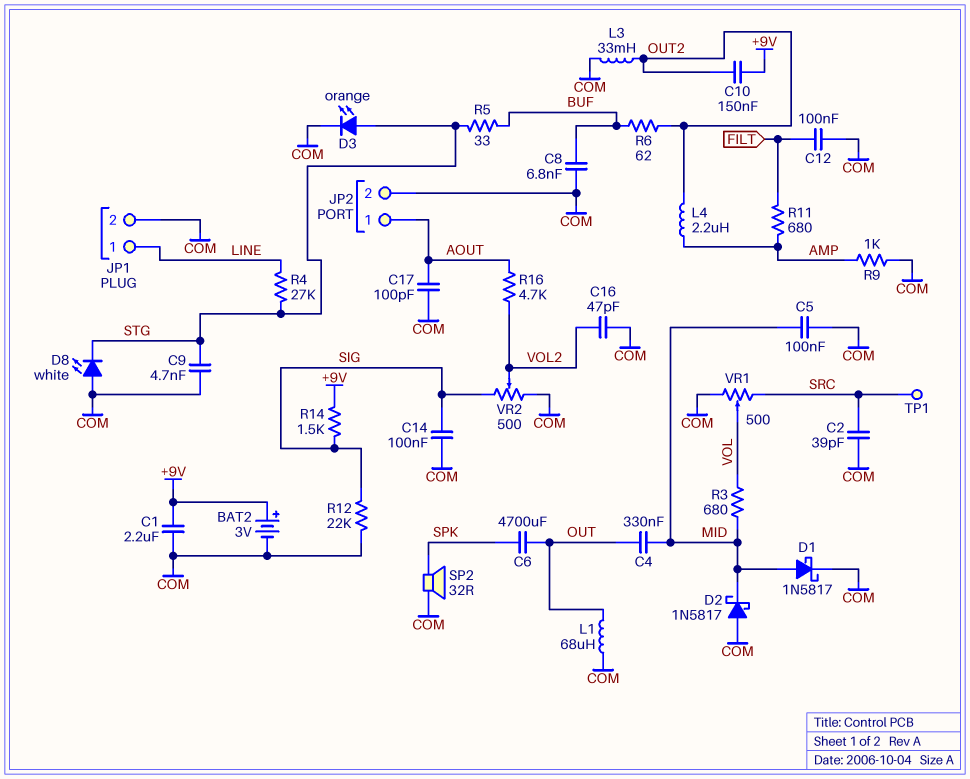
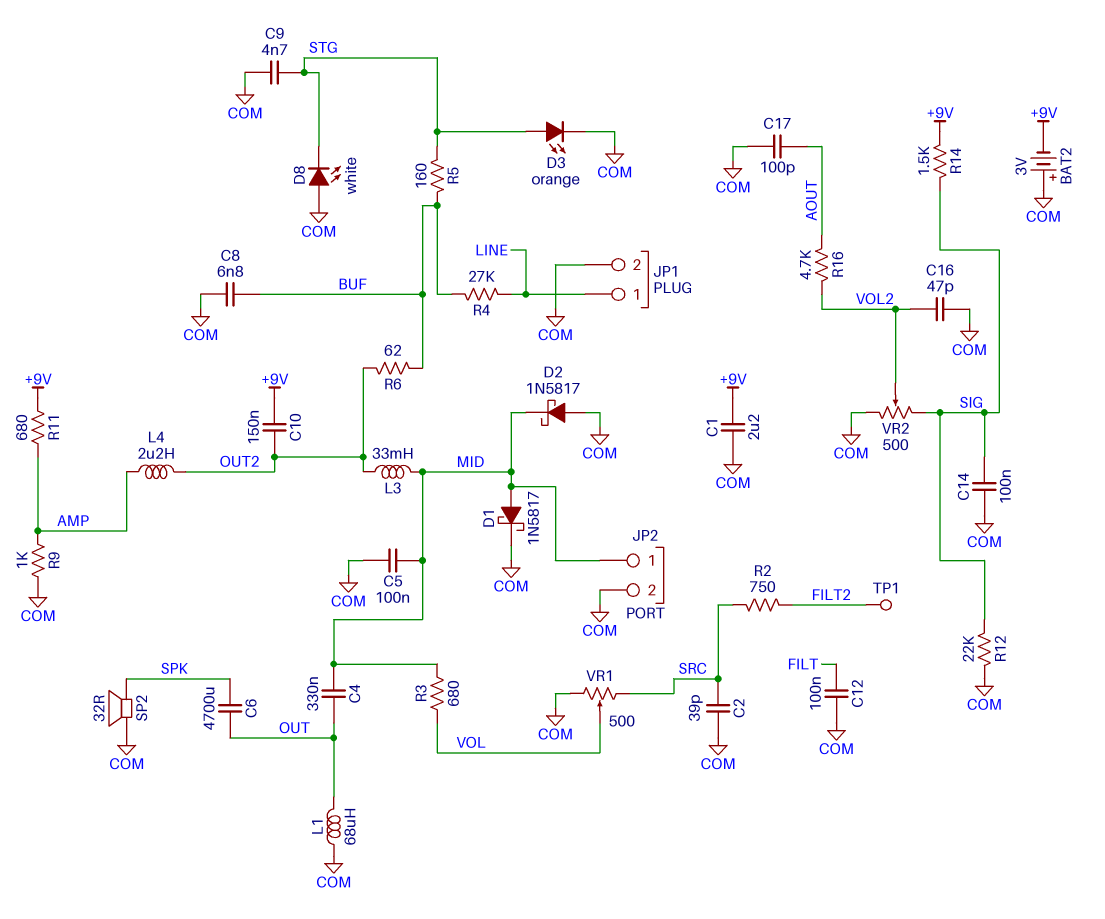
BAT2: 3V (plus +9V, minus COM) -> 3V (plus COM, minus +9V)
JP2 pin 1: AOUT -> MID
L3: 33mH (COM, OUT2) -> 33mH (MID, OUT2)
R2: none -> 750 (FILT2, SRC)
R4: 27k (LINE, STG) -> 27k (BUF, LINE)
R5: 33 (BUF, STG) -> 160 (BUF, STG)
R11: 680 (AMP, FILT) -> 680 (+9V, AMP)
TP1: test point (SRC) -> test point (FILT2)

